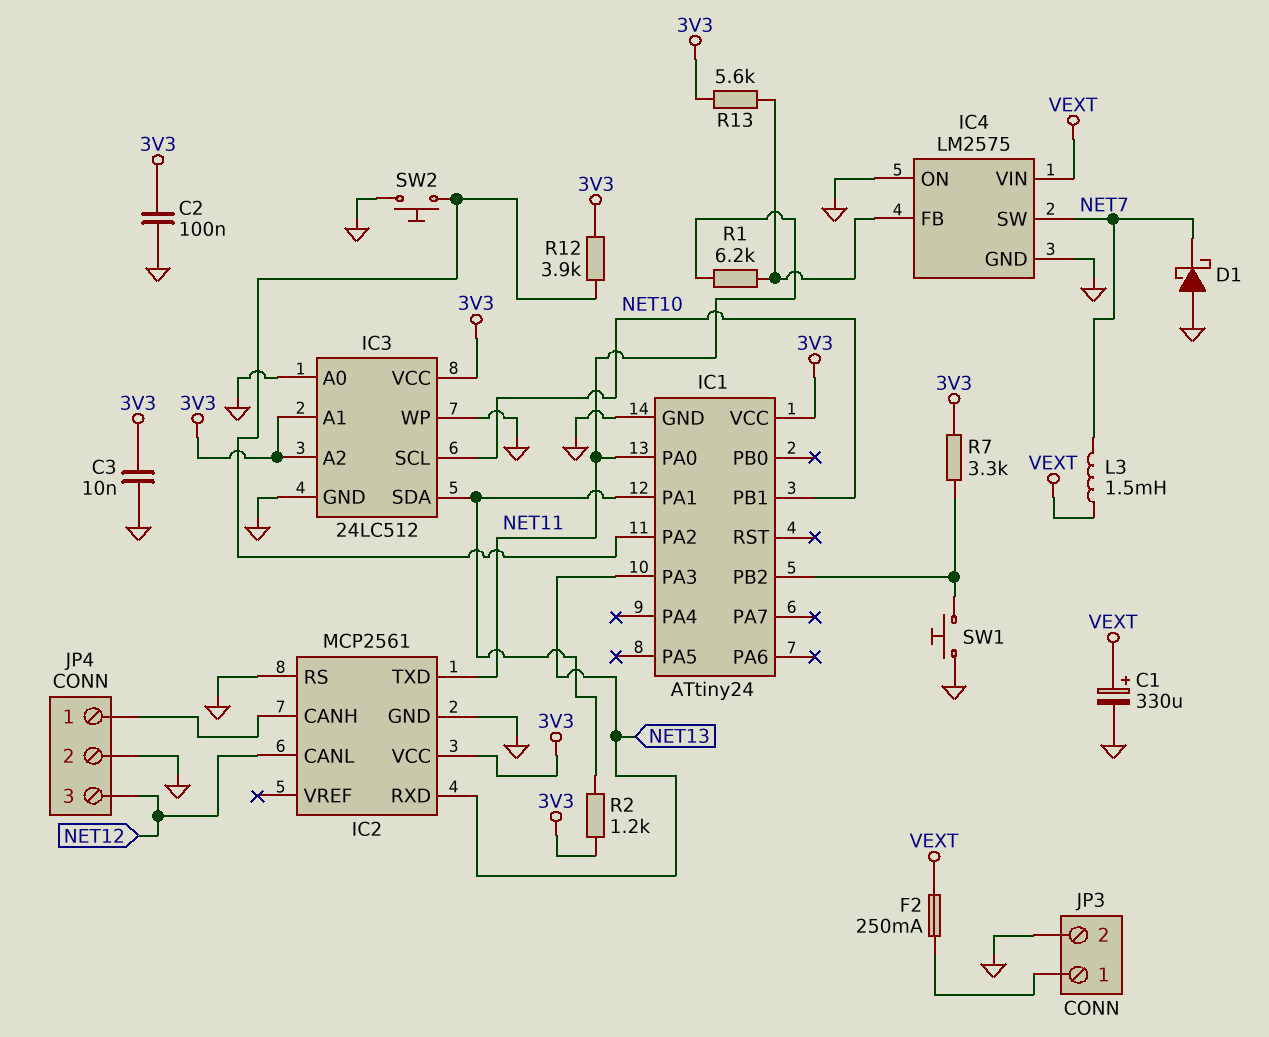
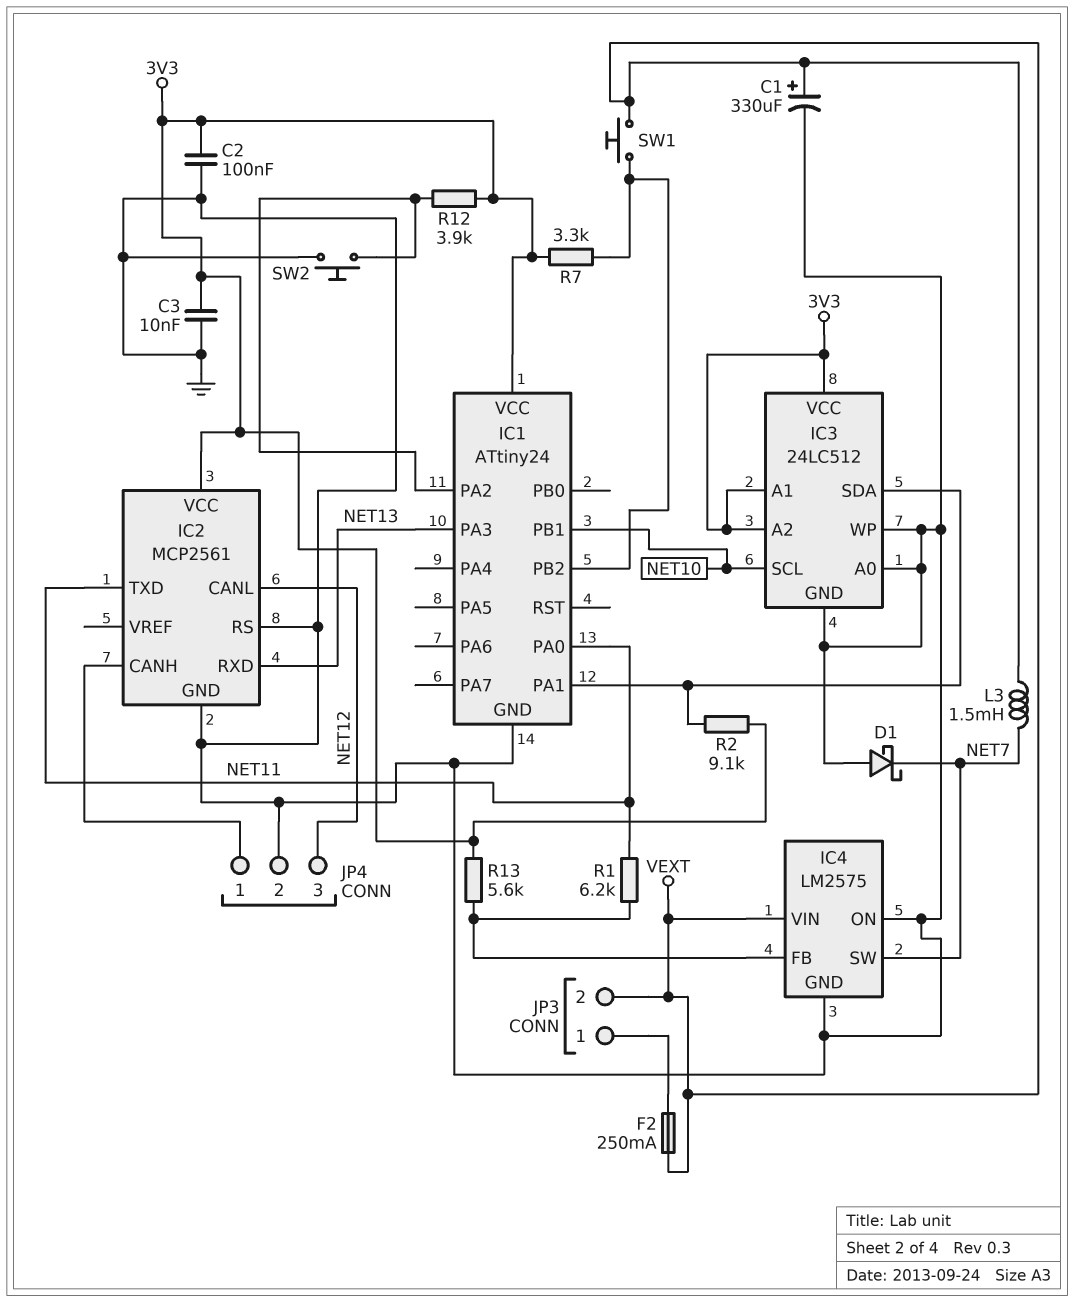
JP3 pin 2: GND -> VEXT
R2: 1.2k (3V3, IC1/PA1) -> 9.1k (3V3, IC1/PA1)
SW1: button (GND, IC1/PB2) -> button (IC1/PB2, VEXT)

